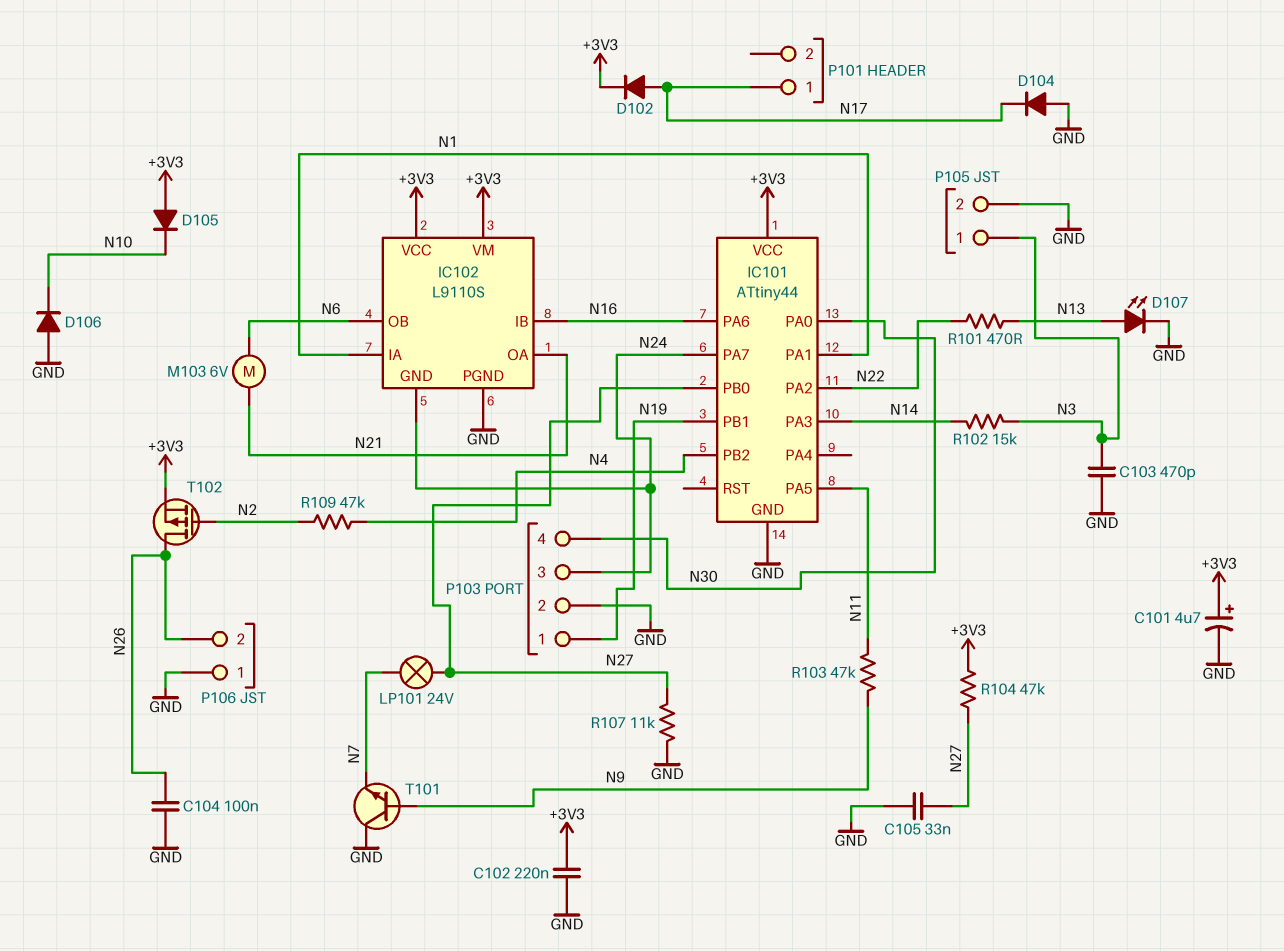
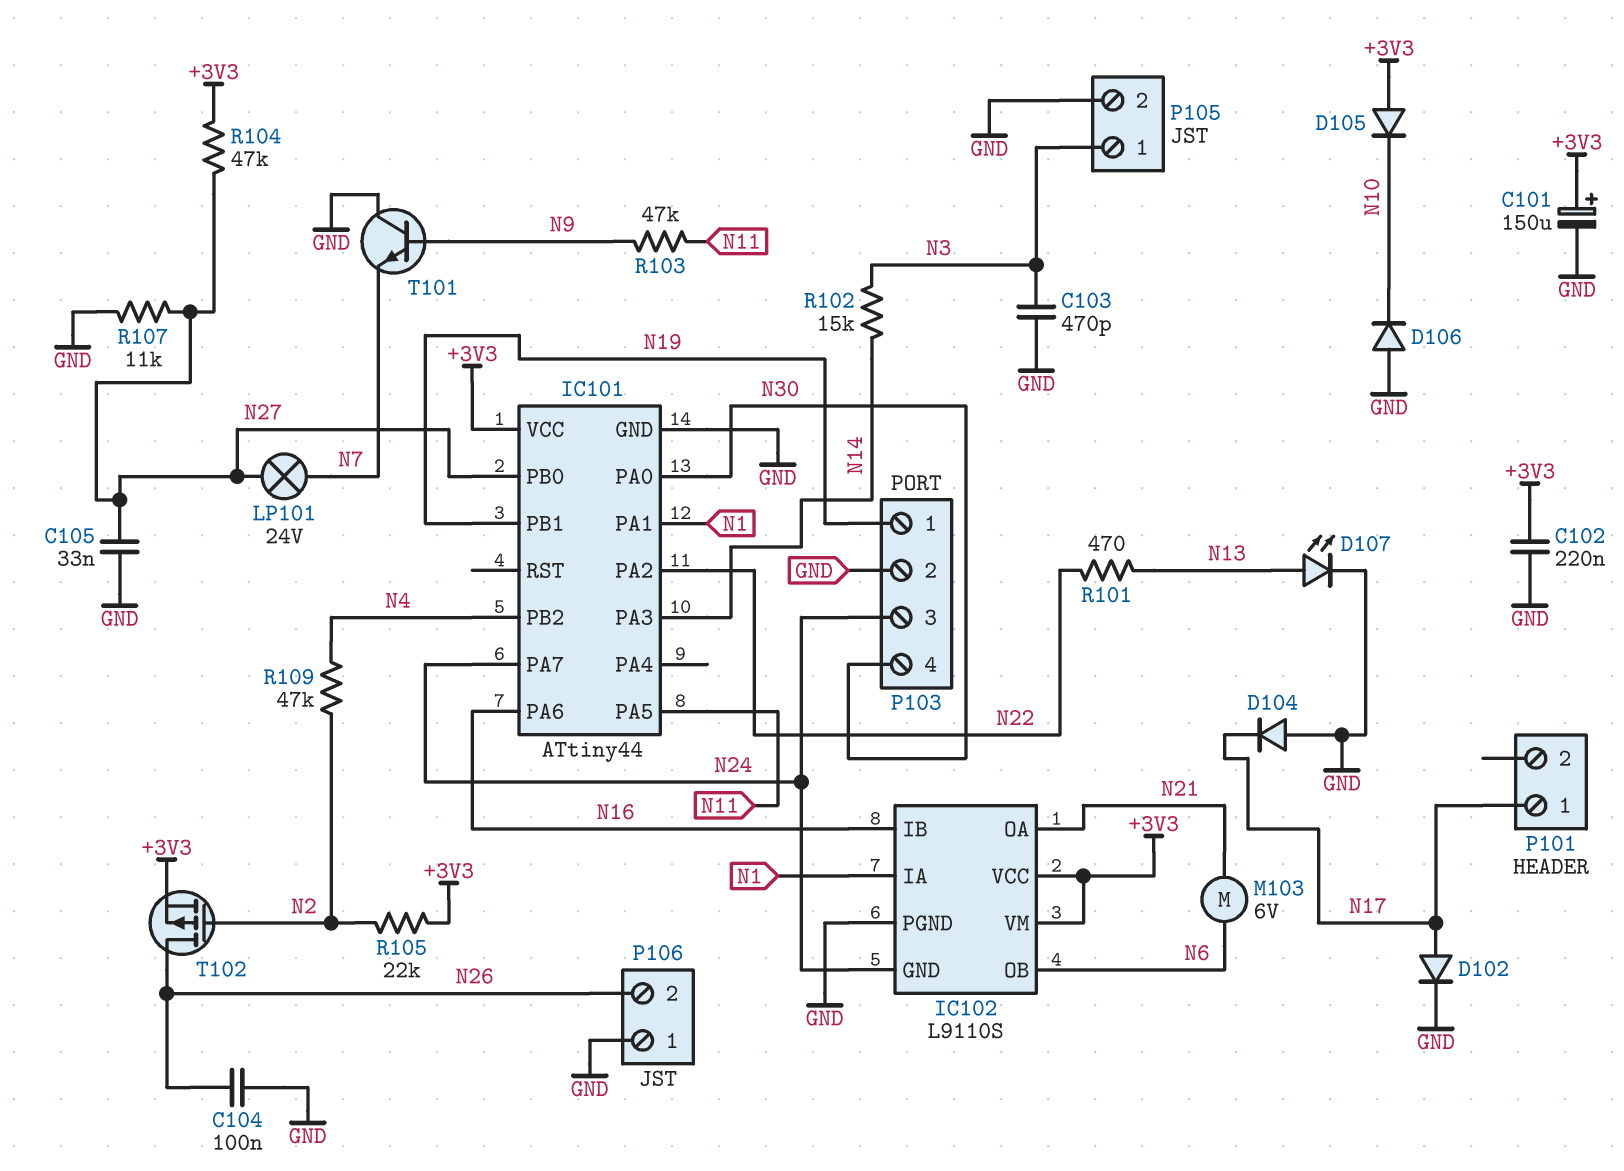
C101: 4.7uF (plus +3V3, minus GND) -> 150uF (plus +3V3, minus GND)
D102: diode (A N17, K +3V3) -> diode (A N17, K GND)
R105: none -> 22k (+3V3, N2)

